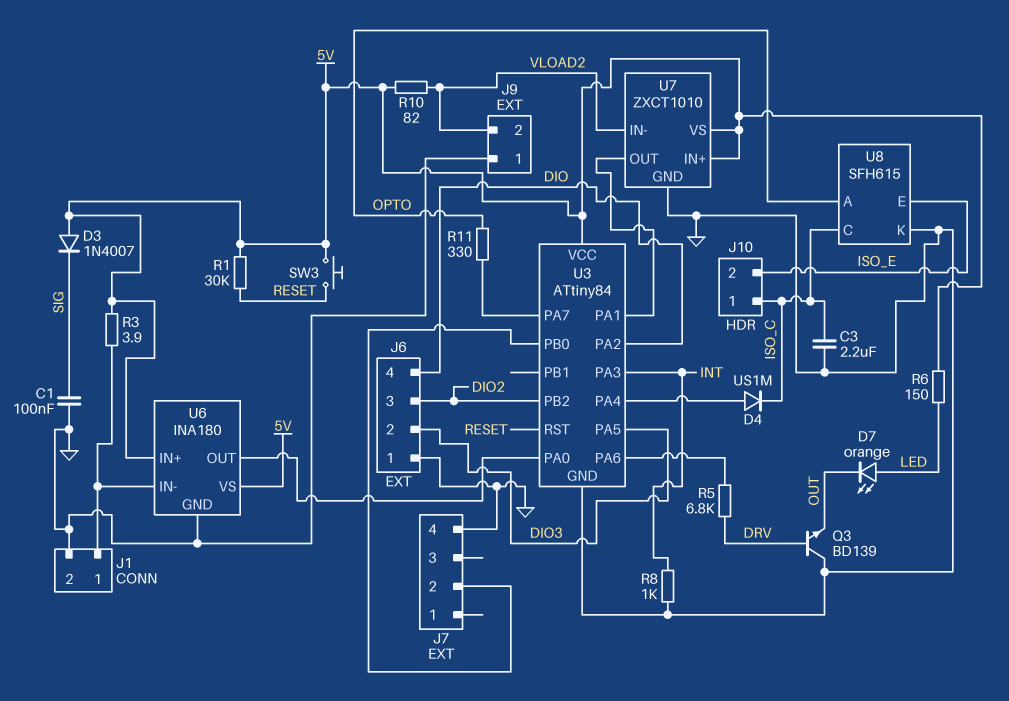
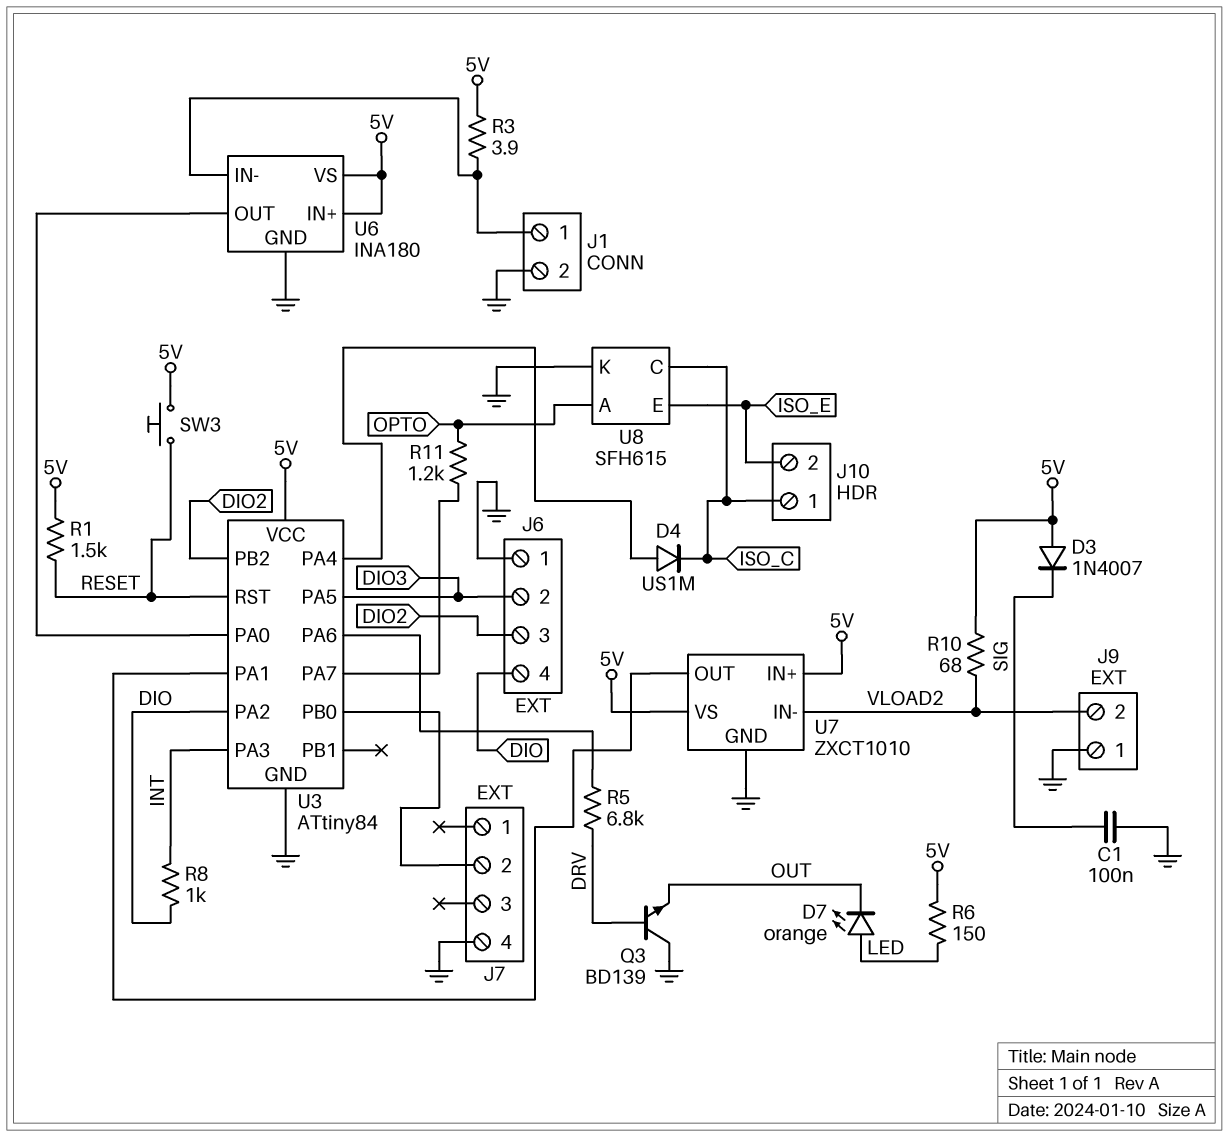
C3: 2.2uF (GND, ISO_C) -> none
R1: 30k (5V, RESET) -> 1.5k (5V, RESET)
R8: 1k (GND, INT) -> 1k (DIO, INT)
R10: 82 (5V, VLOAD2) -> 68 (5V, VLOAD2)
R11: 330 (OPTO, U3/PA7) -> 1.2k (OPTO, U3/PA7)

